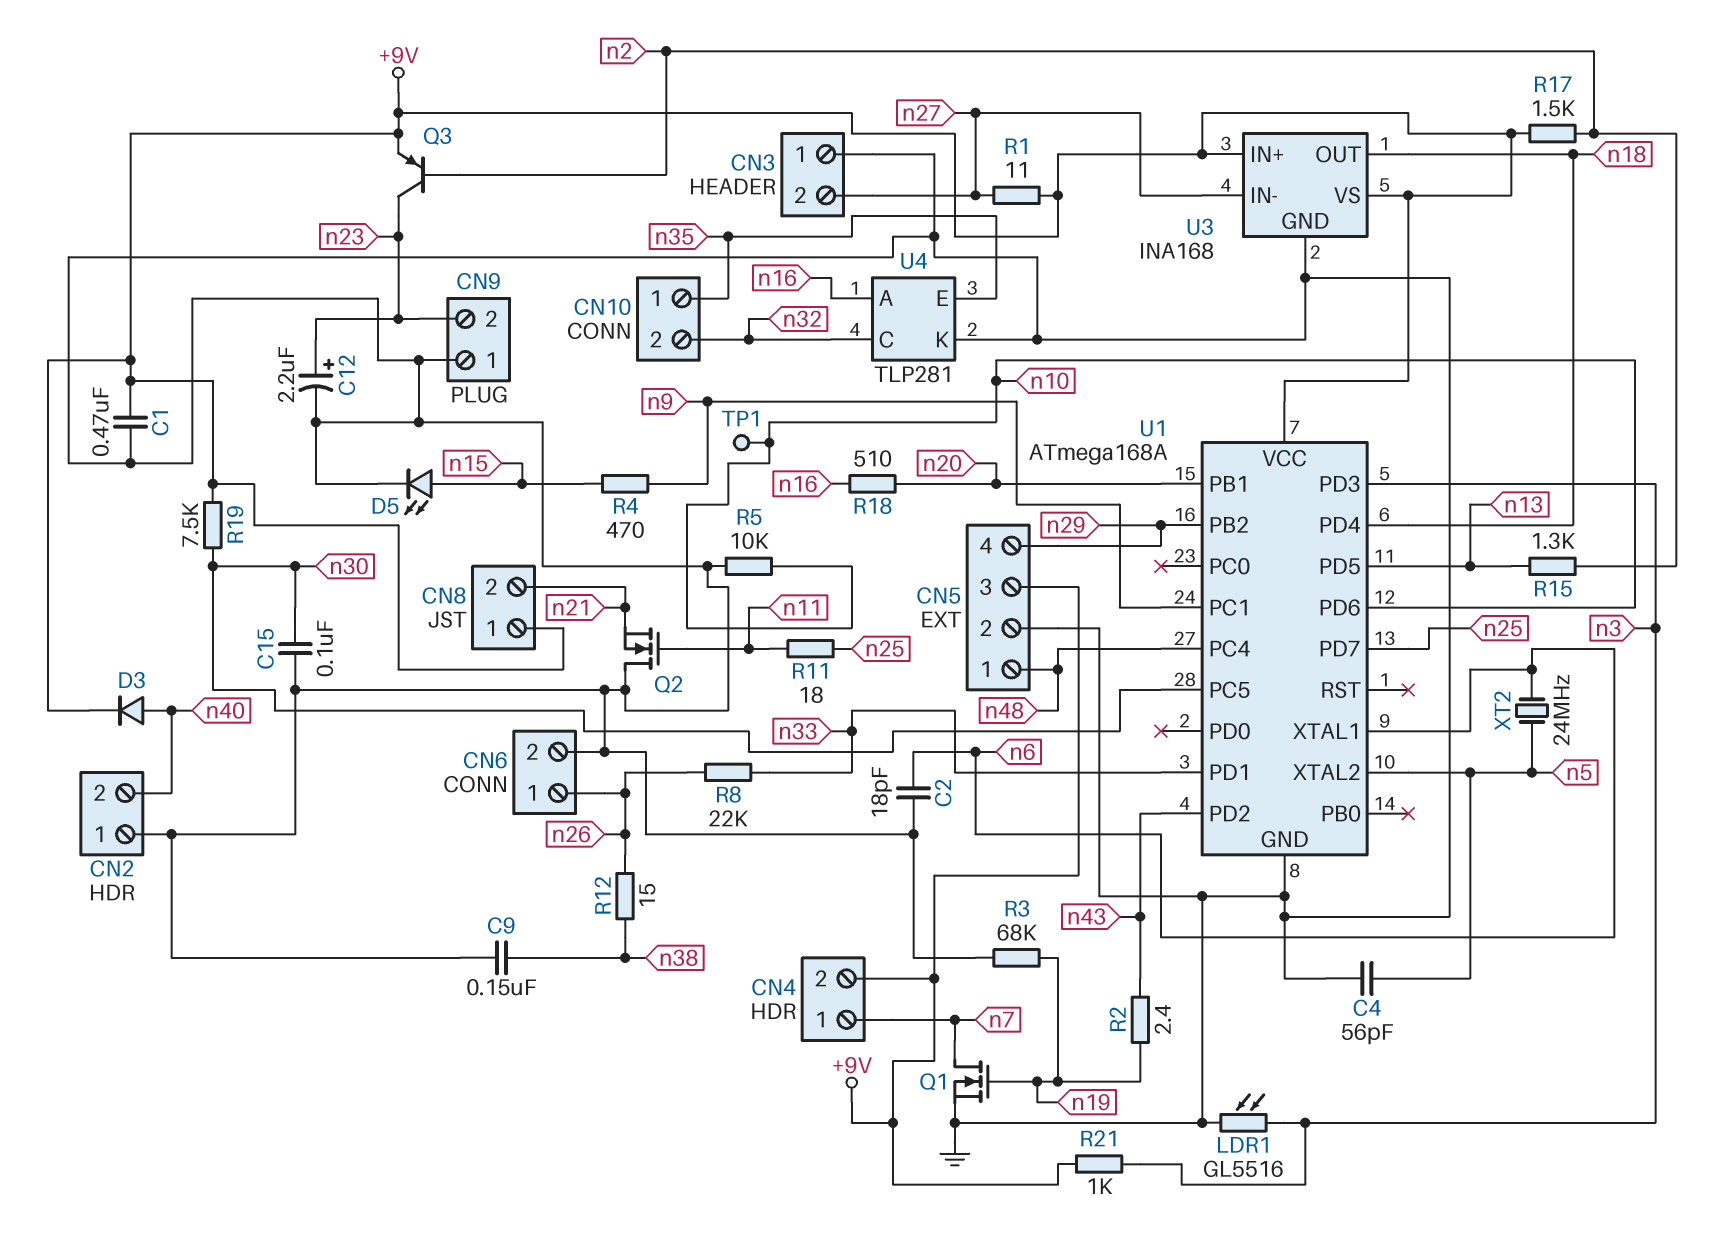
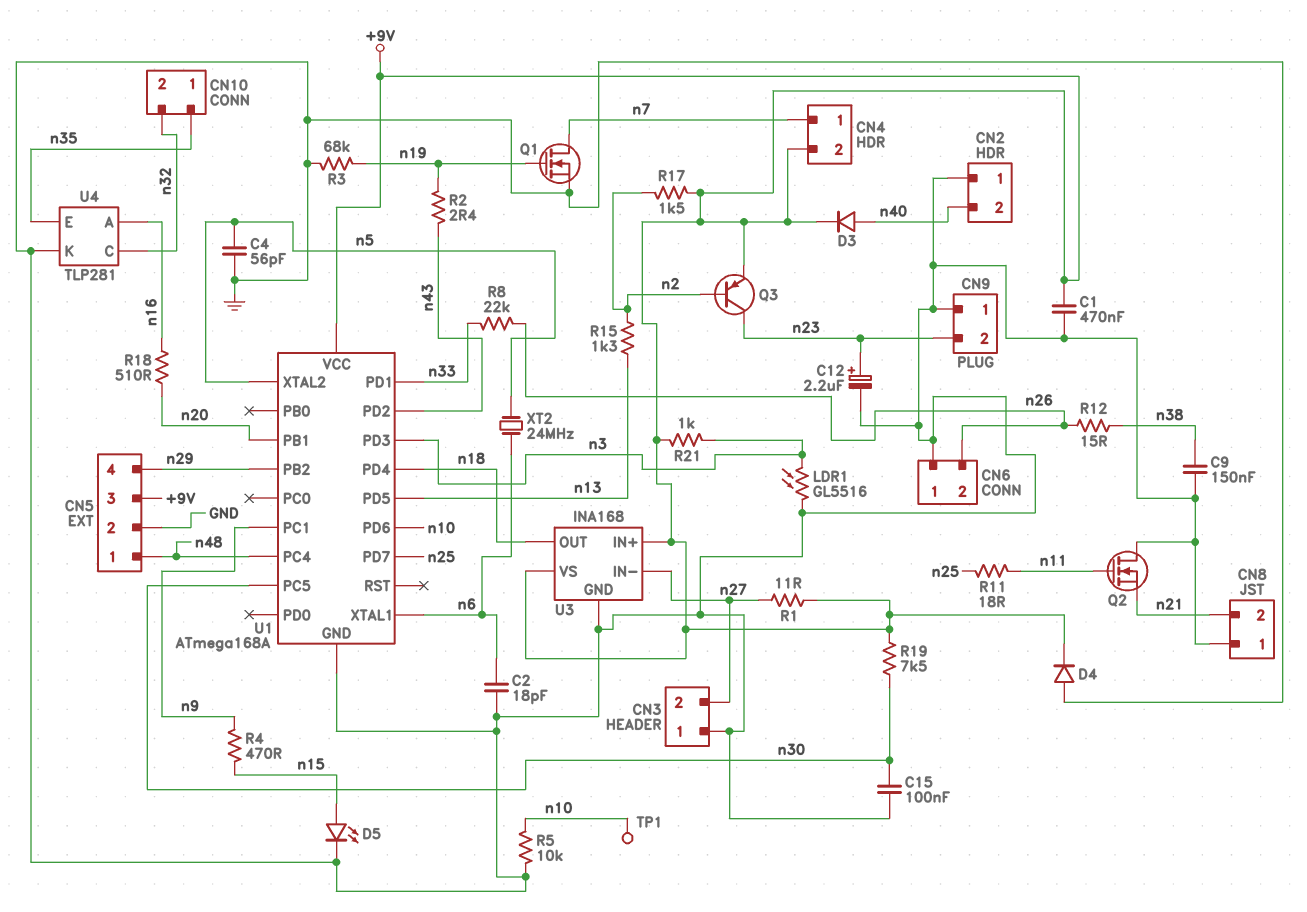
CN6 pin 1: n26 -> GND
CN6 pin 2: GND -> n26
CN8 pin 1: +9V -> GND
D4: none -> diode (A GND, K +9V)

